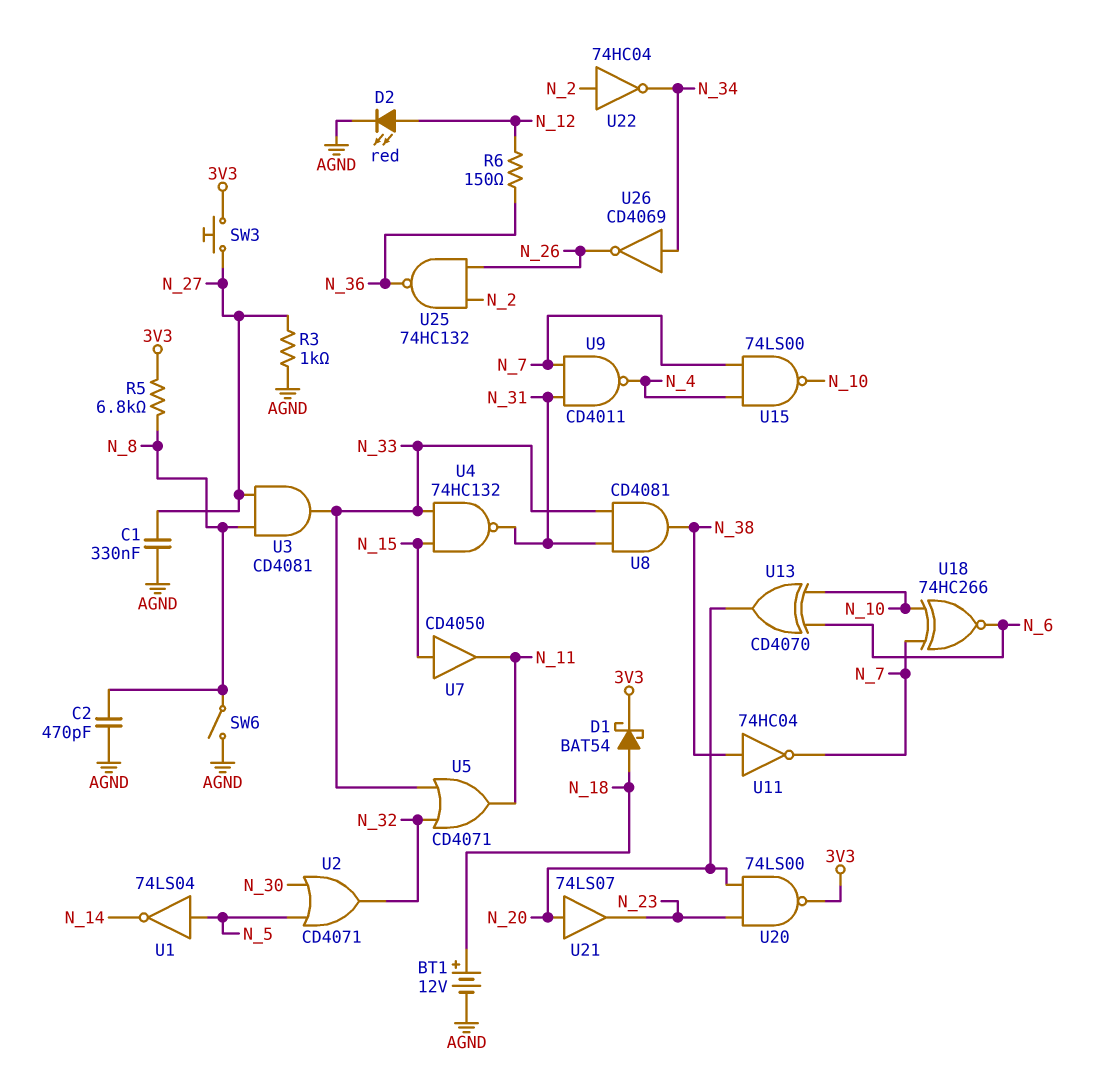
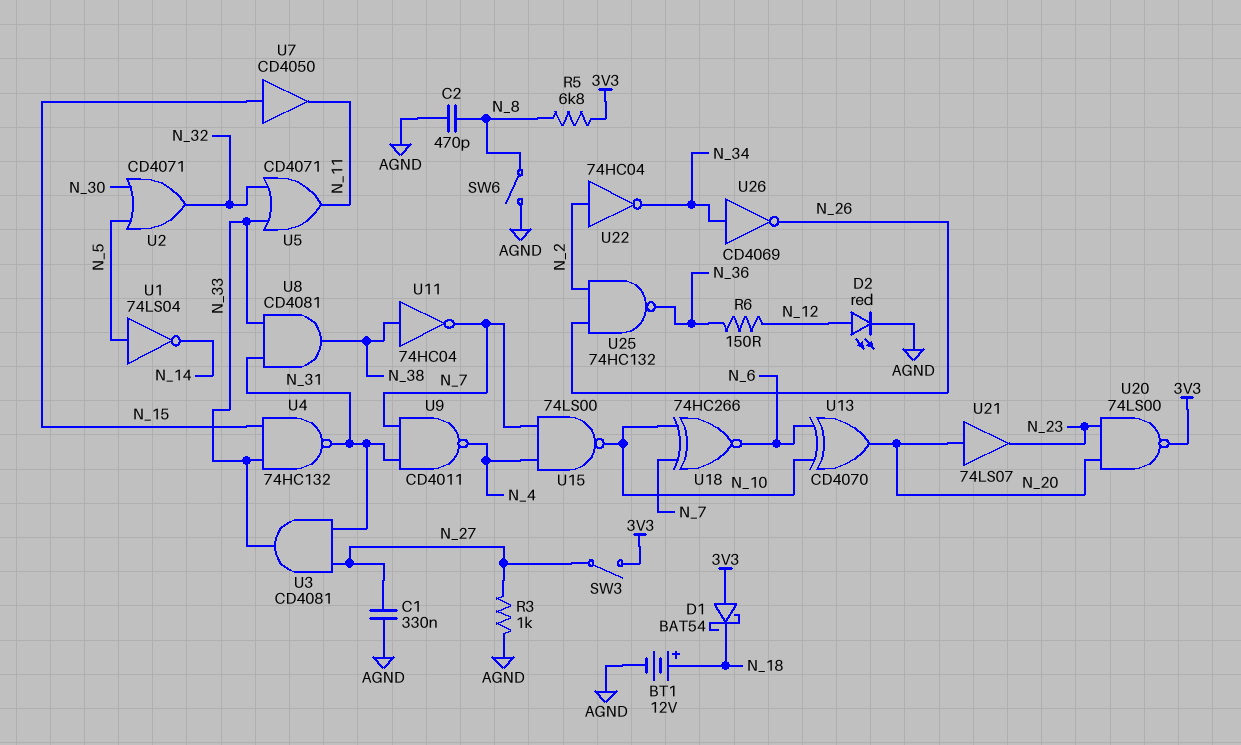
D1: schottky BAT54 (A N_18, K 3V3) -> schottky BAT54 (A 3V3, K N_18)
SW3: button (3V3, N_27) -> switch (3V3, N_27)
U3: AND CD4081 (in N_8, in N_27, out N_33) -> AND CD4081 (in N_27, in N_31, out N_33)

